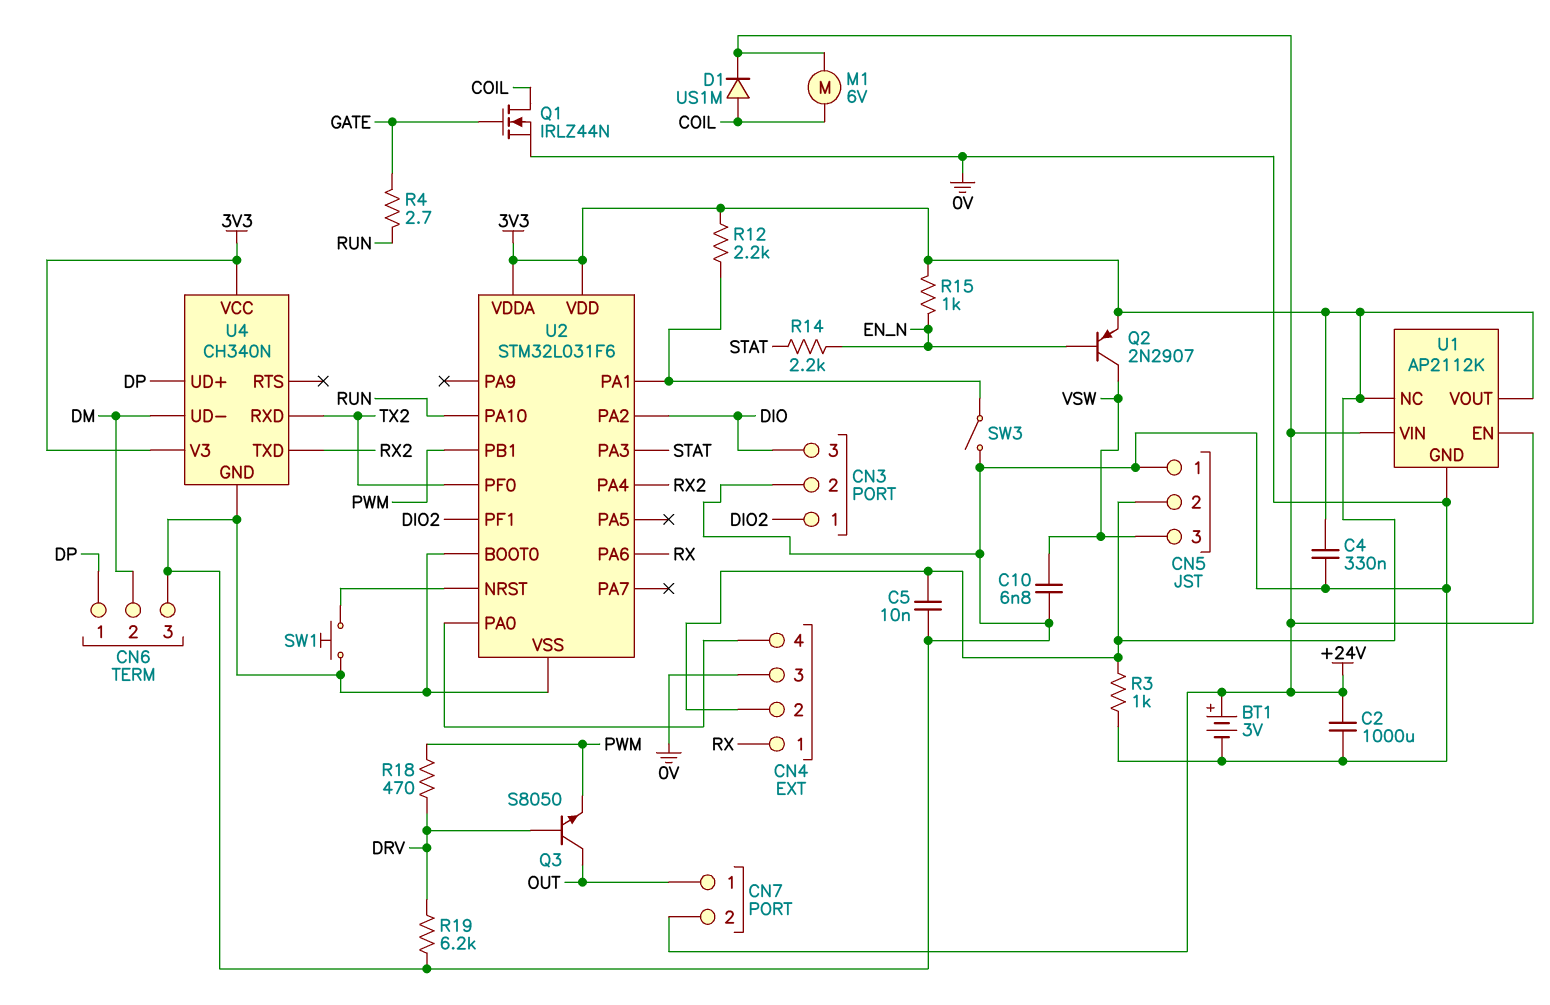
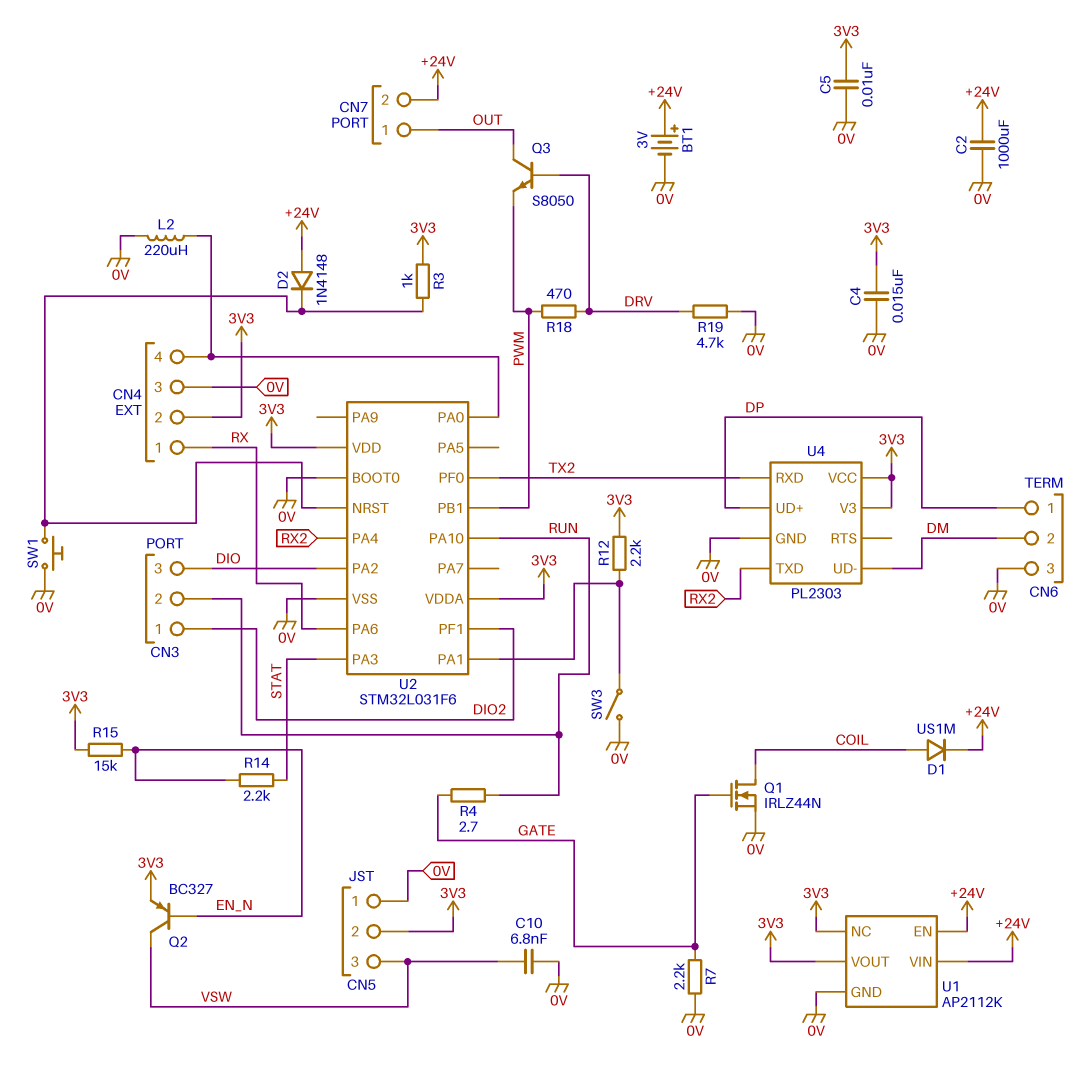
C4: 330nF (0V, 3V3) -> 15nF (0V, 3V3)
CN3 pin 2: 0V -> RUN
D2: none -> diode 1N4148 (A +24V, K U2/NRST)
L2: none -> 220uH (0V, CN4/4)
M1: motor 6V (+24V, COIL) -> none
Q2: PNP 2N2907 (B EN_N, C VSW, E 3V3) -> PNP BC327 (B EN_N, C VSW, E 3V3)
R3: 1k (0V, 3V3) -> 1k (3V3, U2/NRST)
R7: none -> 2.2k (0V, GATE)
R15: 1k (3V3, EN_N) -> 15k (3V3, EN_N)
R19: 6.2k (0V, DRV) -> 4.7k (0V, DRV)
U4: CH340N -> PL2303

